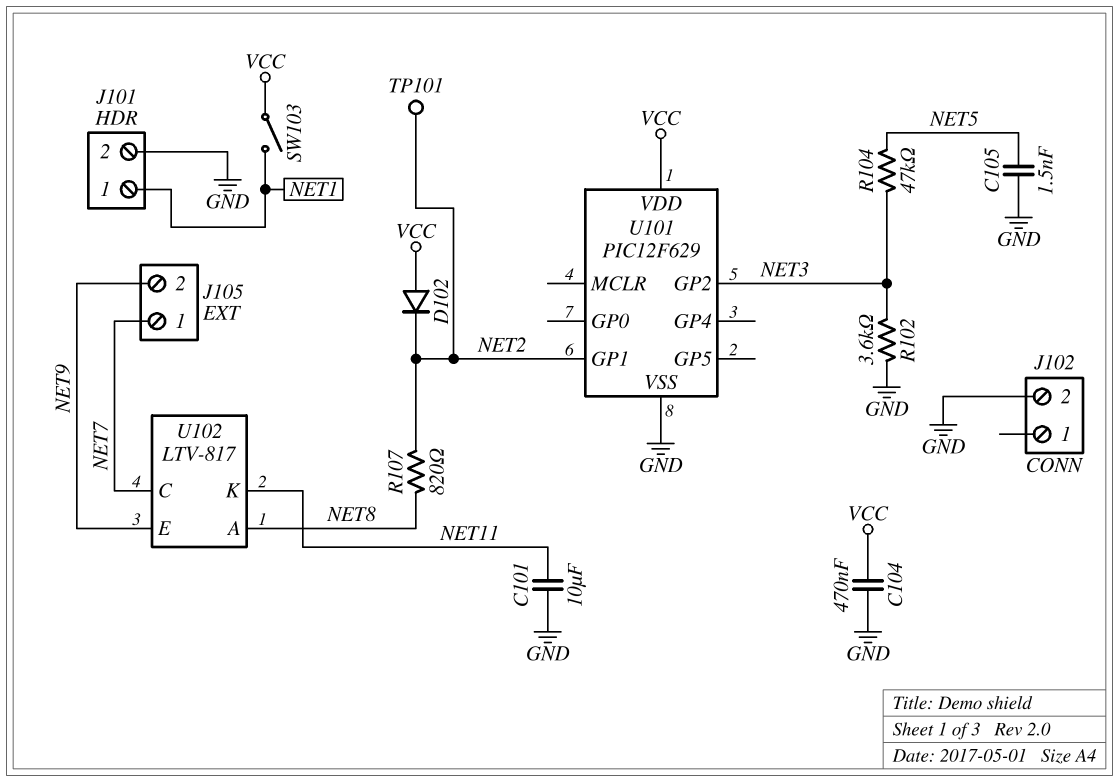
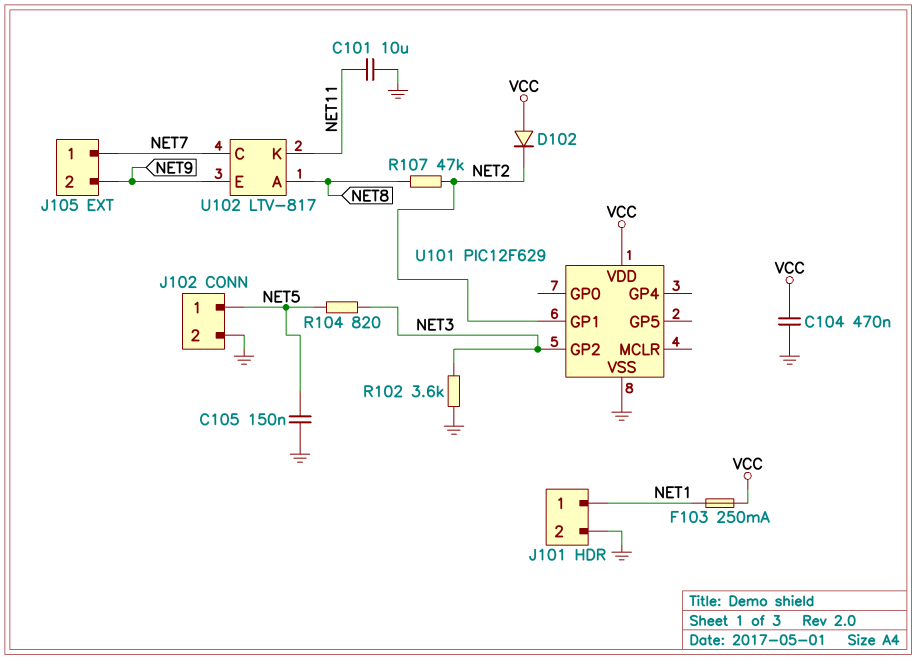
C105: 1.5nF (GND, NET5) -> 150nF (GND, NET5)
F103: none -> 250mA (NET1, VCC)
J102 pin 1: none -> NET5
R104: 47k (NET3, NET5) -> 820 (NET3, NET5)
R107: 820 (NET2, NET8) -> 47k (NET2, NET8)
SW103: switch (NET1, VCC) -> none
TP101: test point (NET2) -> none

